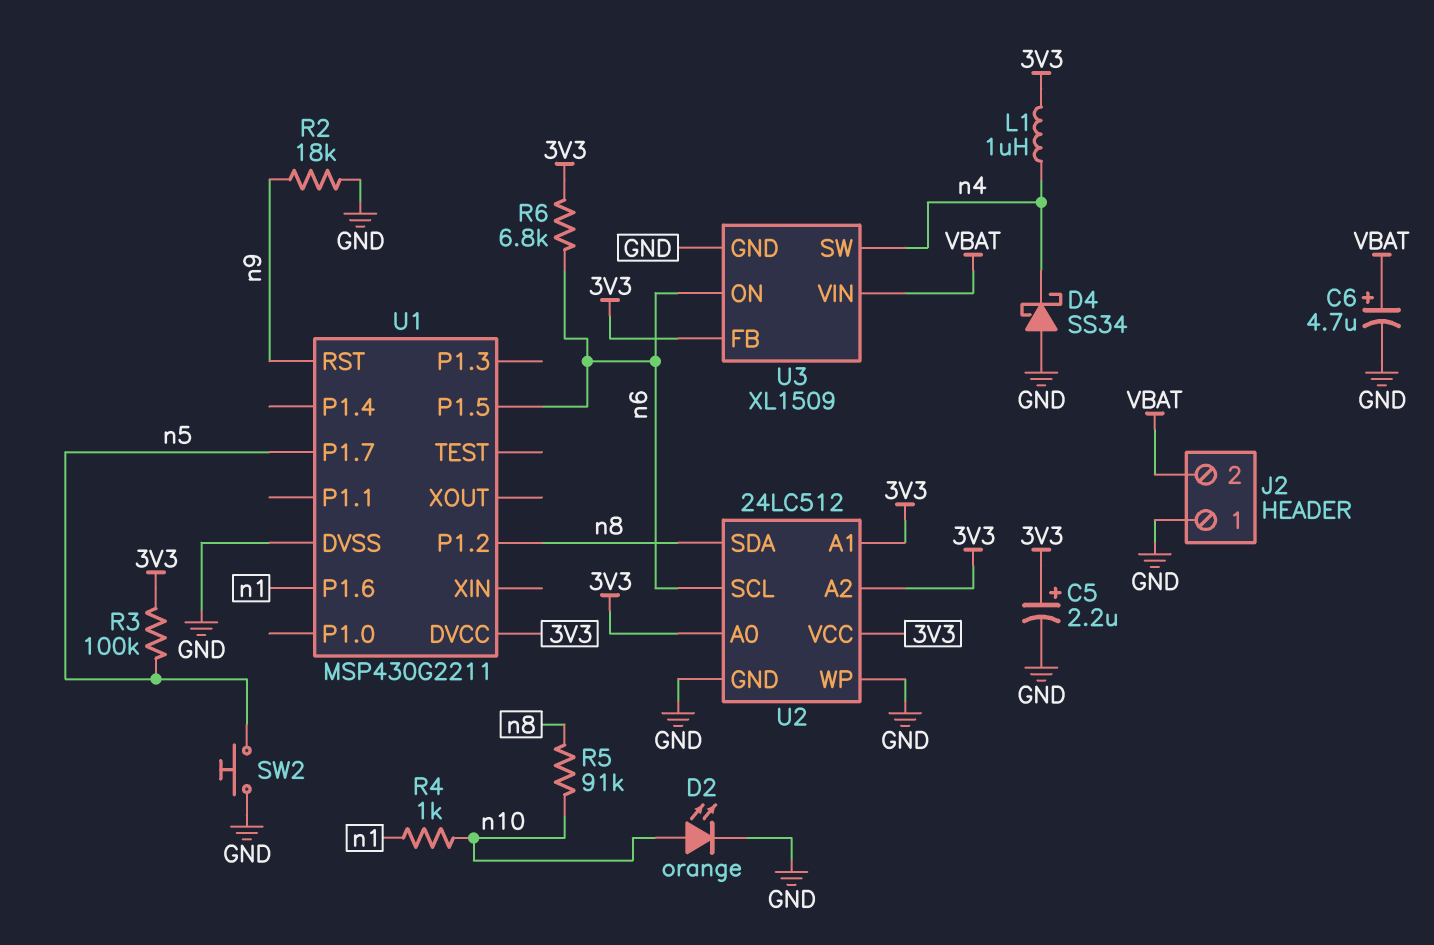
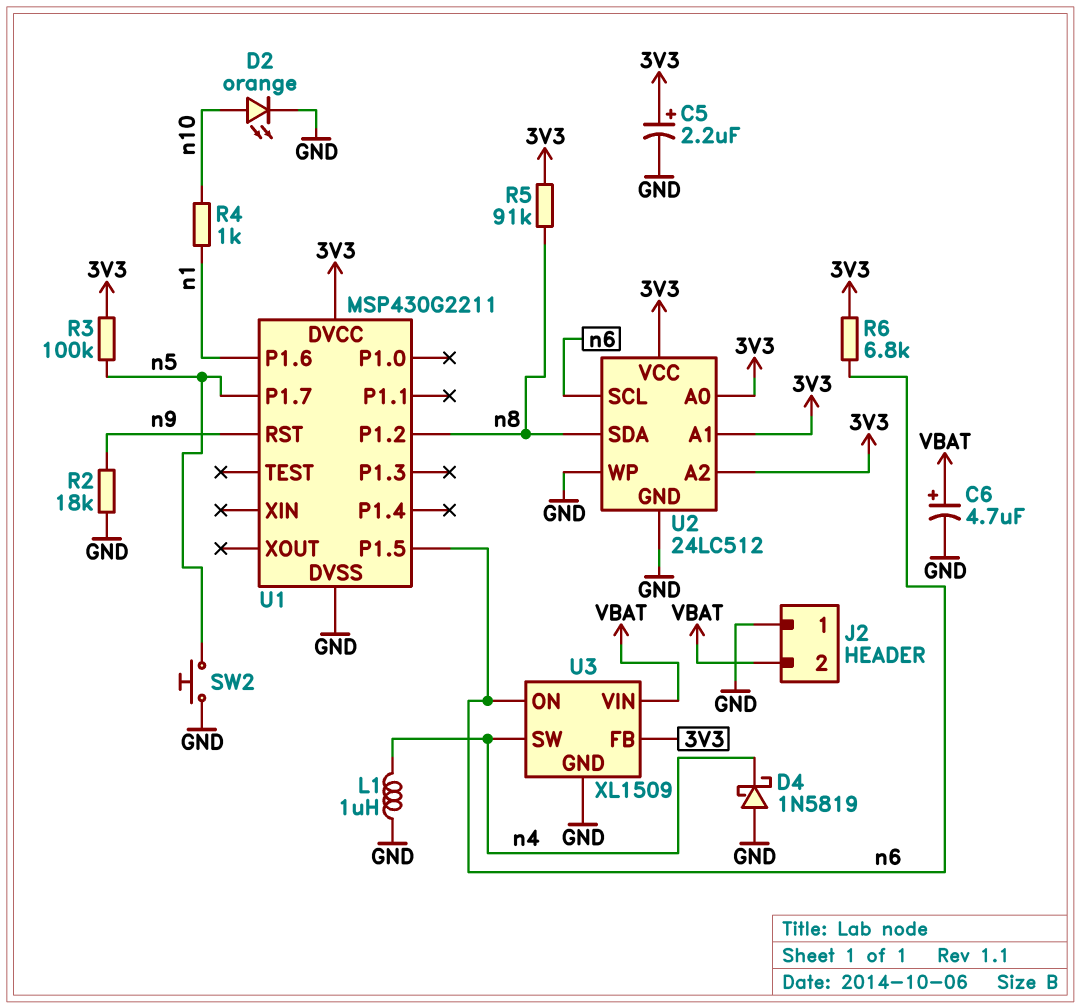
D4: schottky SS34 (A GND, K n4) -> schottky 1N5819 (A GND, K n4)
L1: 1uH (3V3, n4) -> 1uH (GND, n4)
R5: 91k (n8, n10) -> 91k (3V3, n8)

